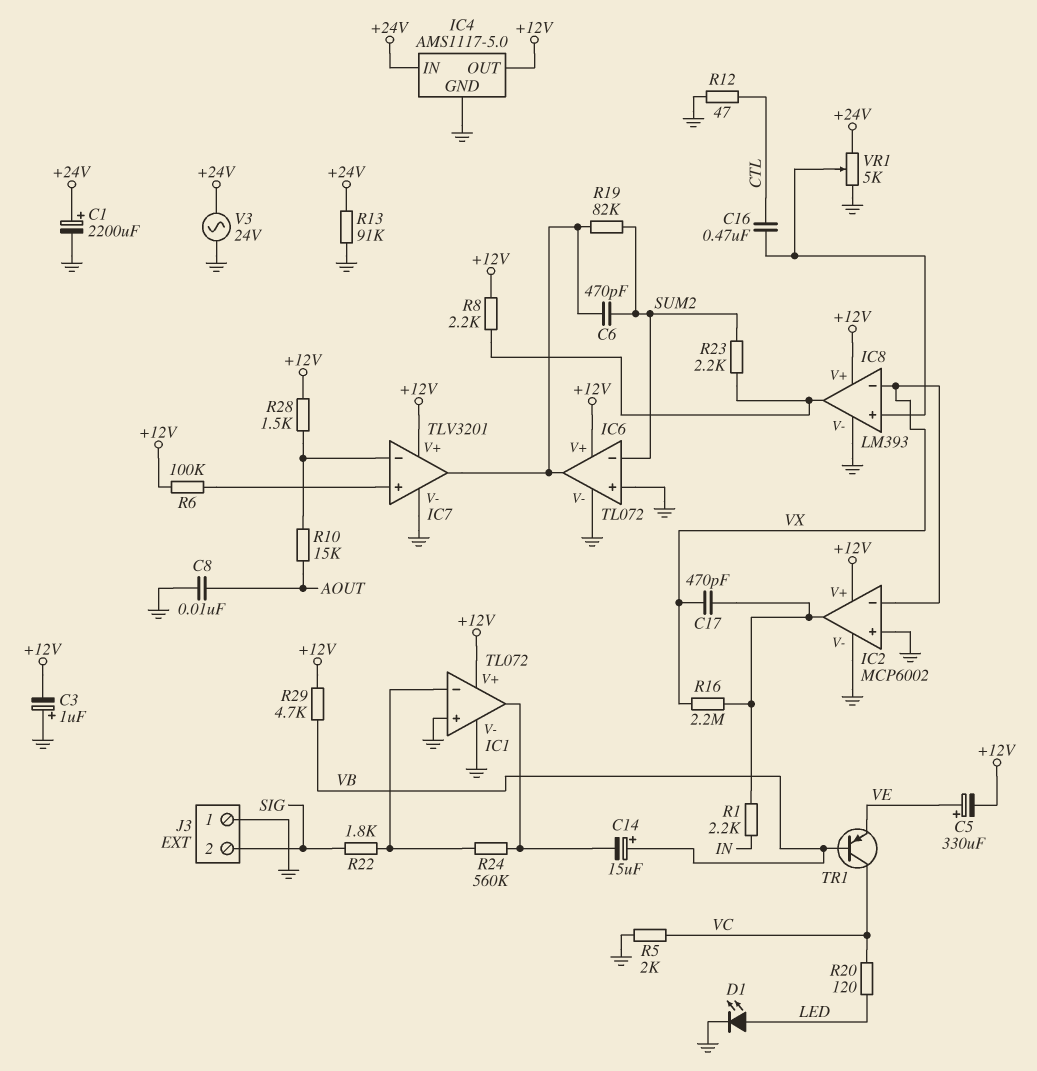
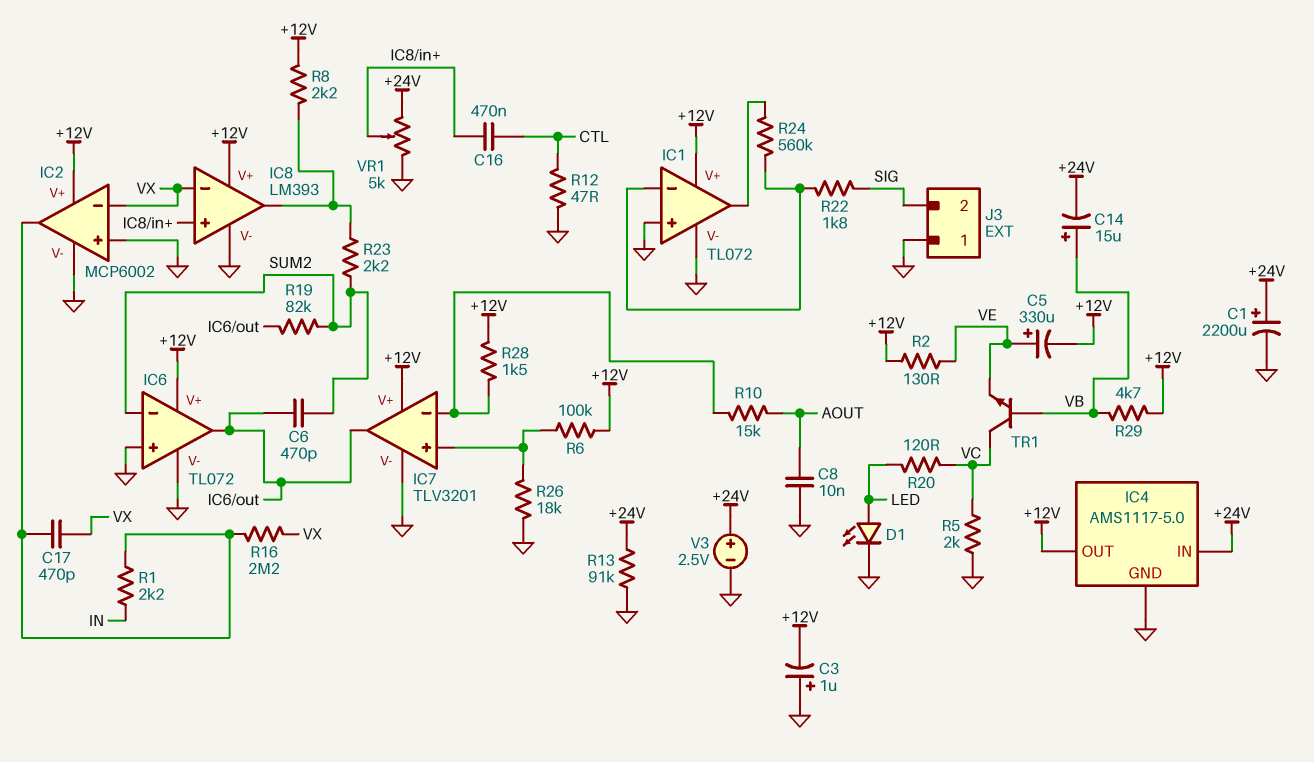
C14: 15uF (plus VB, minus IC1/out) -> 15uF (plus VB, minus +24V)
R2: none -> 130 (+12V, VE)
R26: none -> 18k (GND, IC7/in+)
TR1: PNP (B VB, C VC, E VE) -> NPN (B VB, C VC, E VE)
V3: AC 24V (+24V, GND) -> 2.5V (plus +24V, minus GND)

